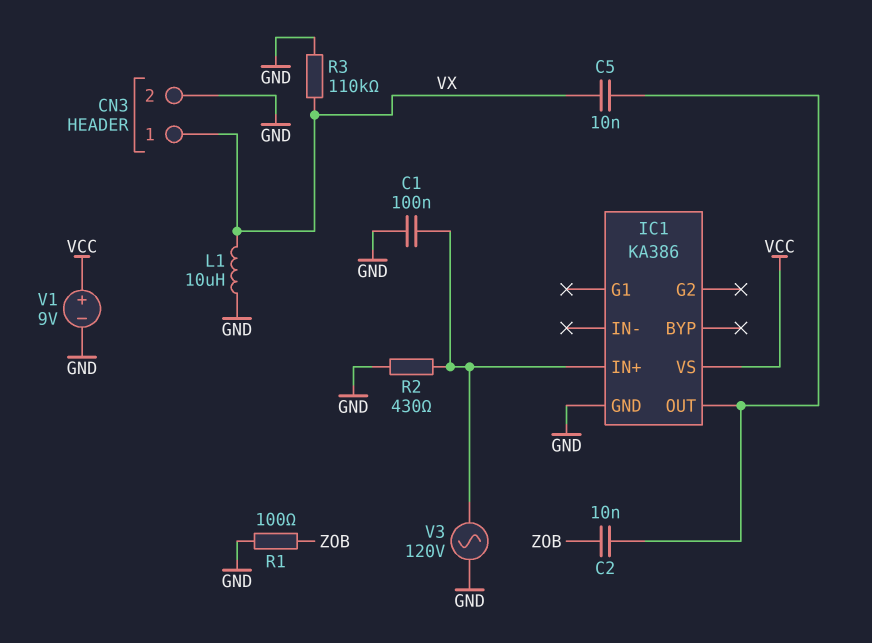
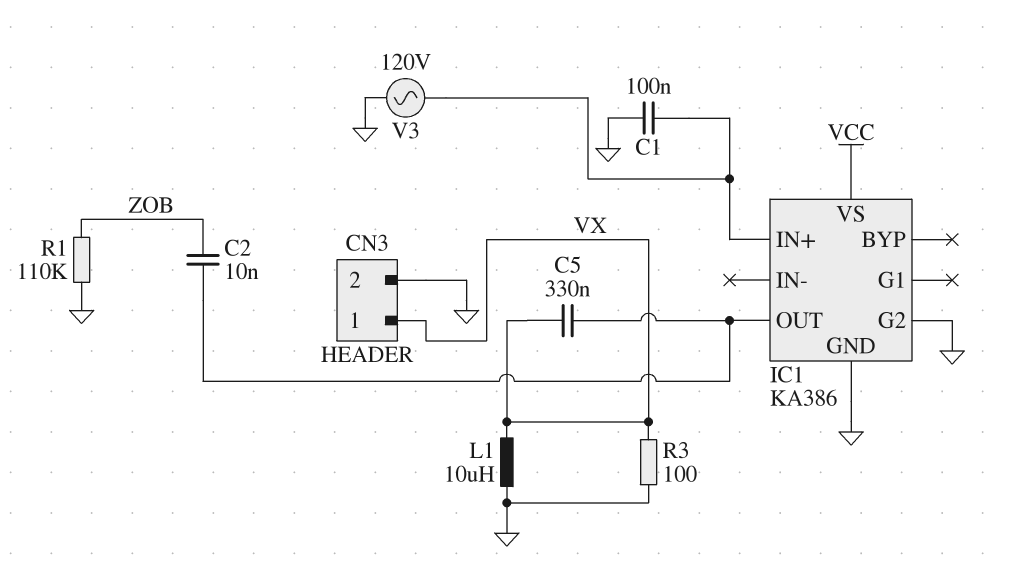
C5: 10nF (IC1/OUT, VX) -> 330nF (IC1/OUT, VX)
IC1 pin G2: none -> GND
R1: 100 (GND, ZOB) -> 110k (GND, ZOB)
R2: 430 (GND, IC1/IN+) -> none
R3: 110k (GND, VX) -> 100 (GND, VX)
V1: 9V (plus VCC, minus GND) -> none

